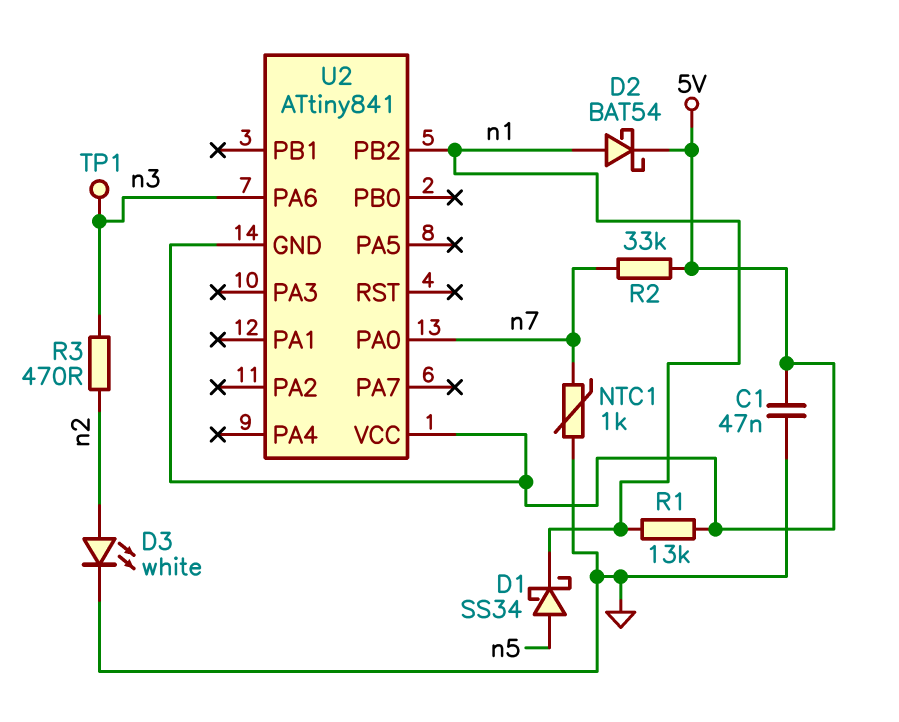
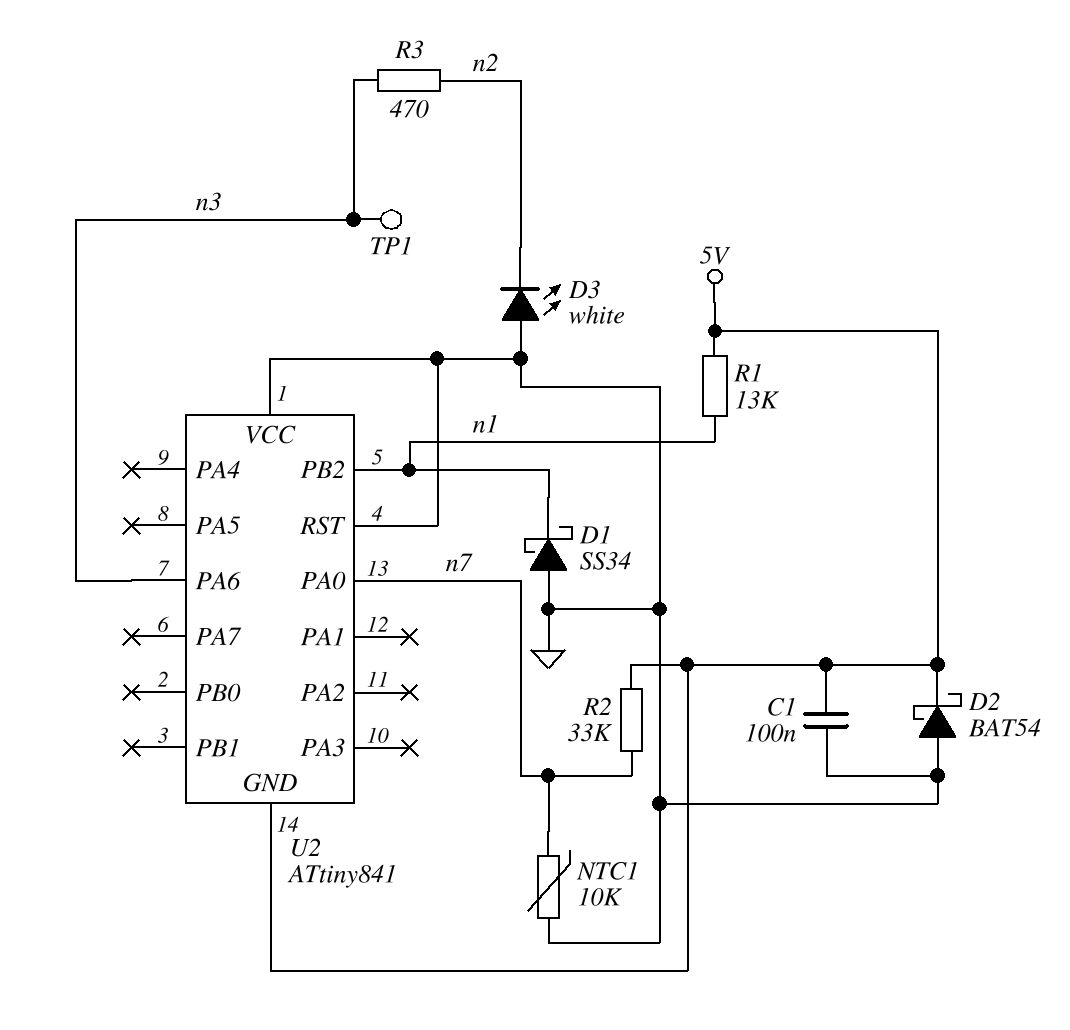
C1: 47nF (5V, GND) -> 100nF (5V, GND)
D1: schottky SS34 (A n5, K n1) -> schottky SS34 (A GND, K n1)
D2: schottky BAT54 (A n1, K 5V) -> schottky BAT54 (A GND, K 5V)
D3: LED white (A n2, K GND) -> LED white (A GND, K n2)
NTC1: 1k (GND, n7) -> 10k (GND, n7)
U2 pin RST: none -> GND
U2 pin VCC: 5V -> GND

